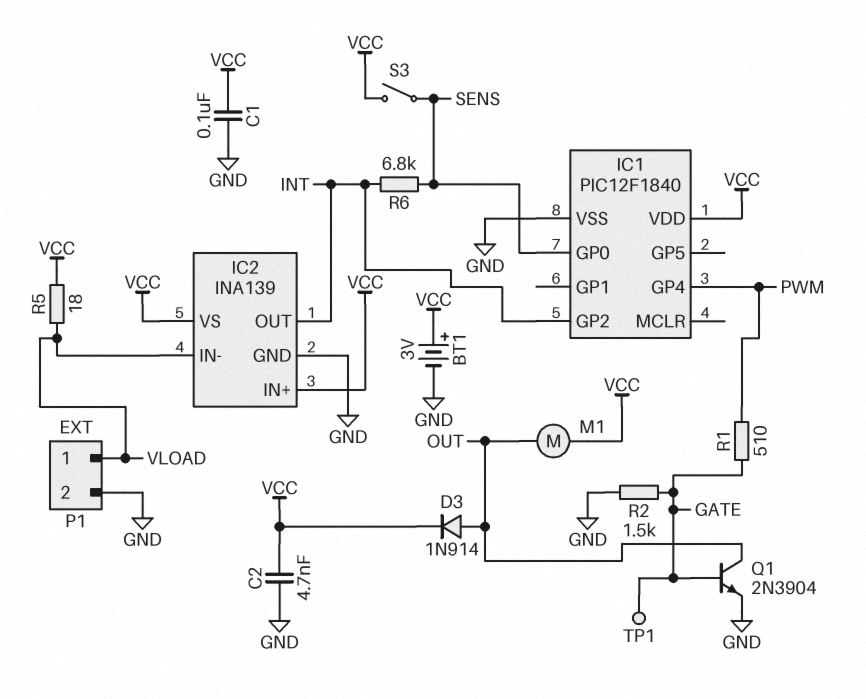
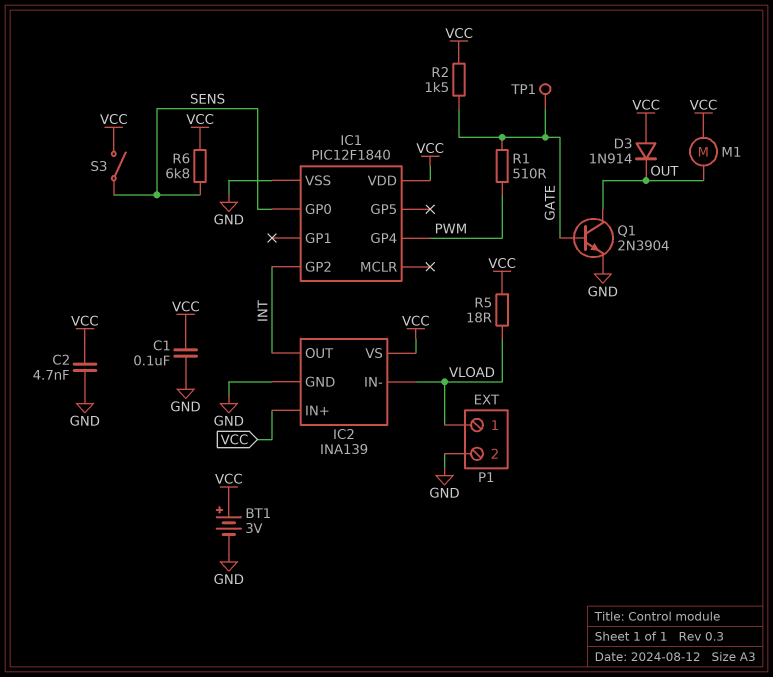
D3: diode 1N914 (A OUT, K VCC) -> diode 1N914 (A VCC, K OUT)
R2: 1.5k (GATE, GND) -> 1.5k (GATE, VCC)
R6: 6.8k (INT, SENS) -> 6.8k (SENS, VCC)

